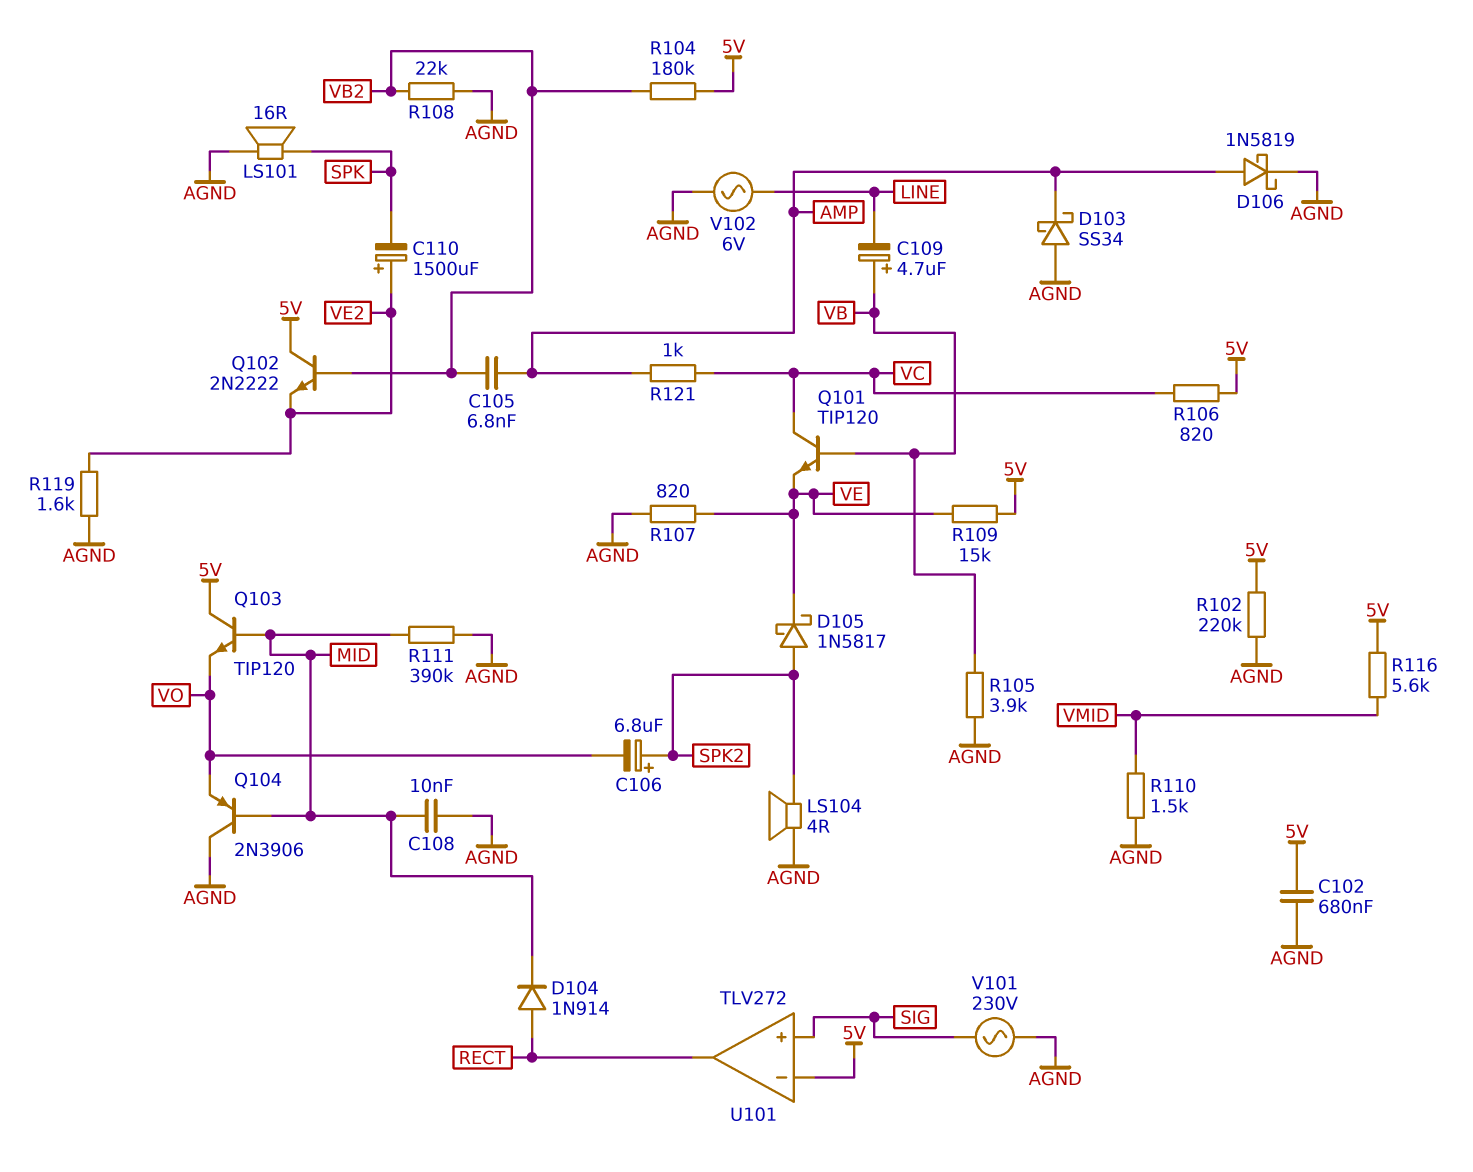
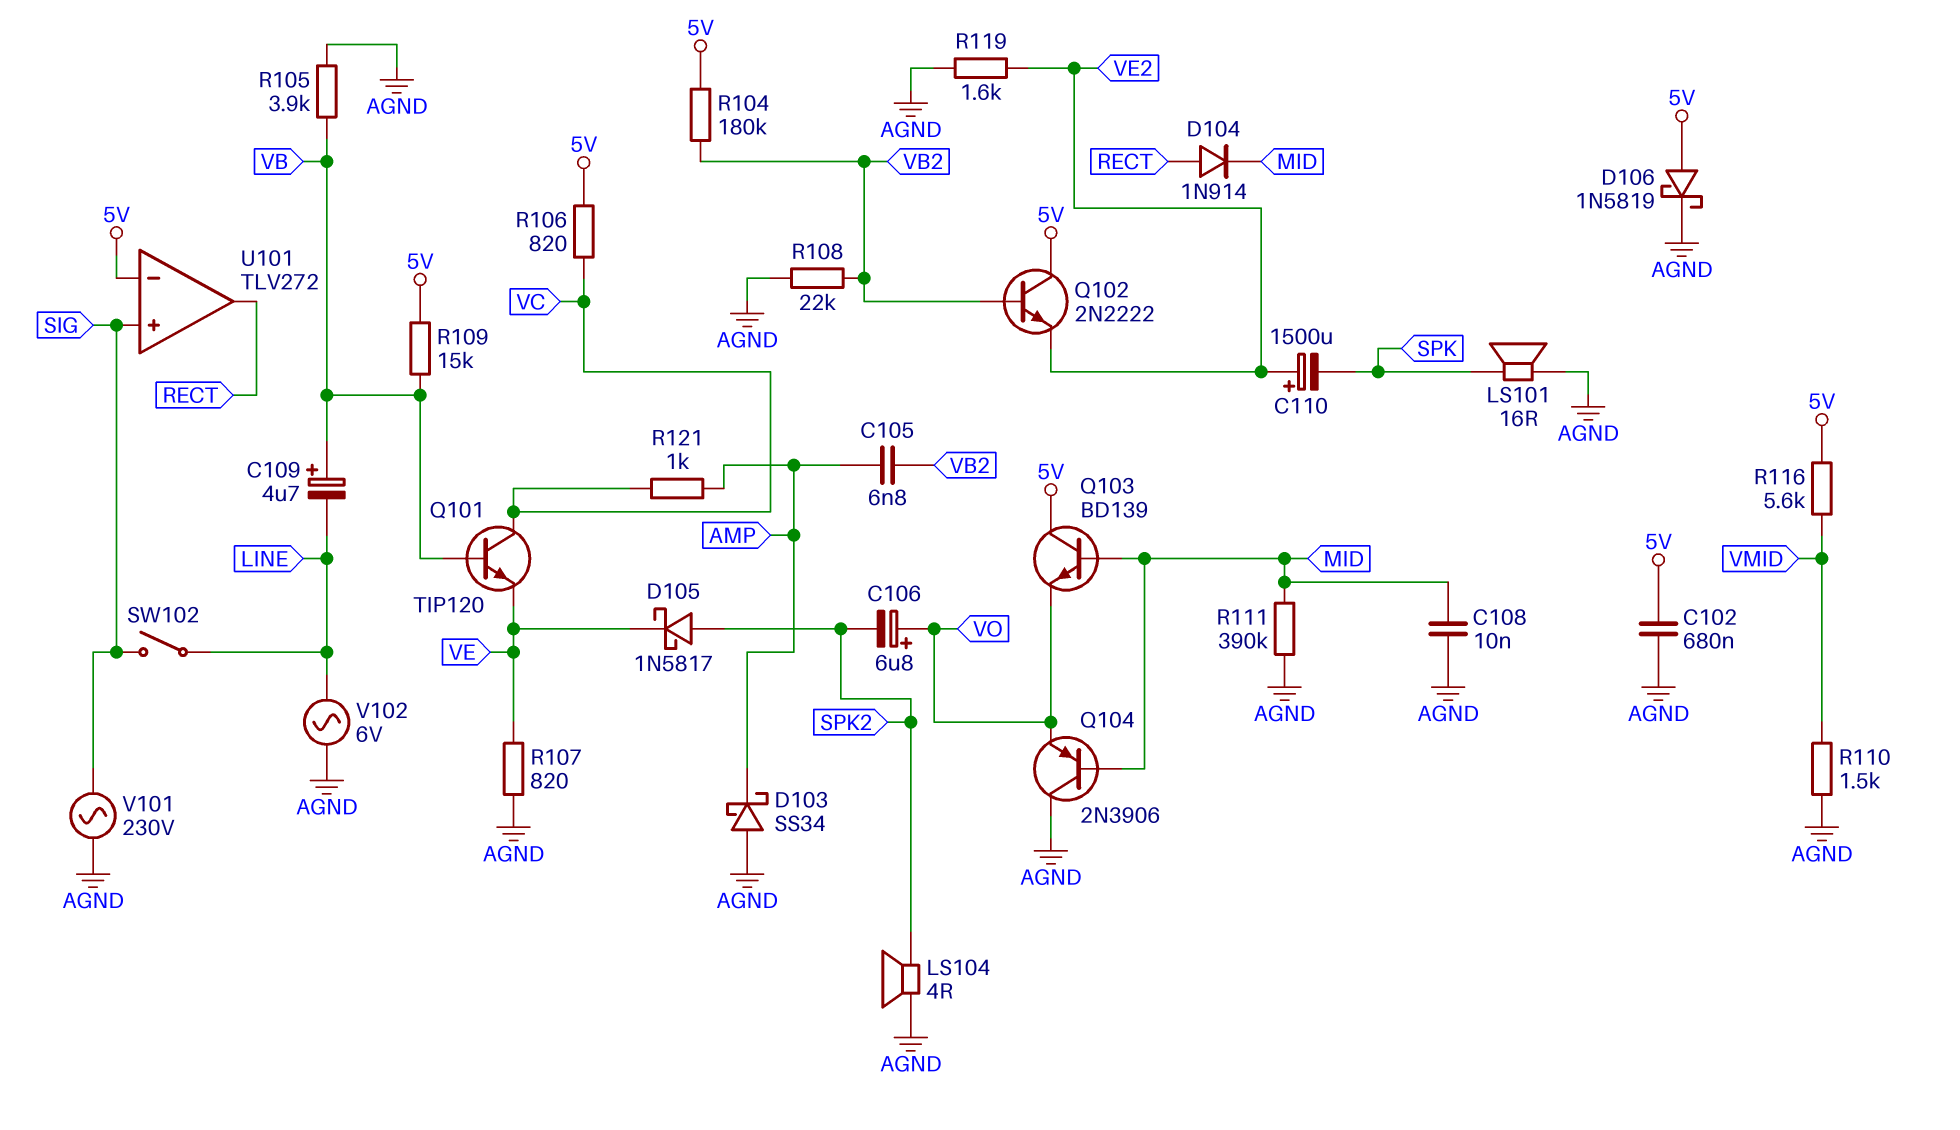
C106: 6.8uF (plus SPK2, minus VO) -> 6.8uF (plus VO, minus SPK2)
D106: schottky 1N5819 (A AMP, K AGND) -> schottky 1N5819 (A 5V, K AGND)
Q103: NPN TIP120 (B MID, C 5V, E VO) -> NPN BD139 (B MID, C 5V, E VO)
R102: 220k (5V, AGND) -> none
R109: 15k (5V, VE) -> 15k (5V, VB)
SW102: none -> switch (LINE, SIG)

